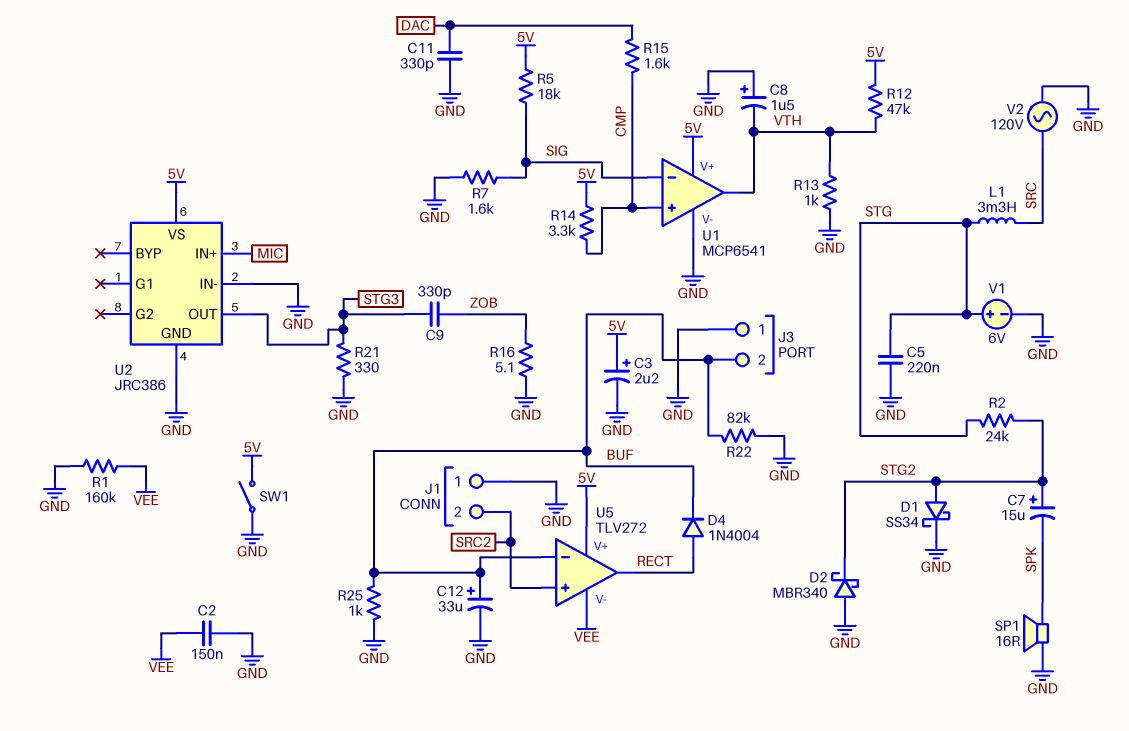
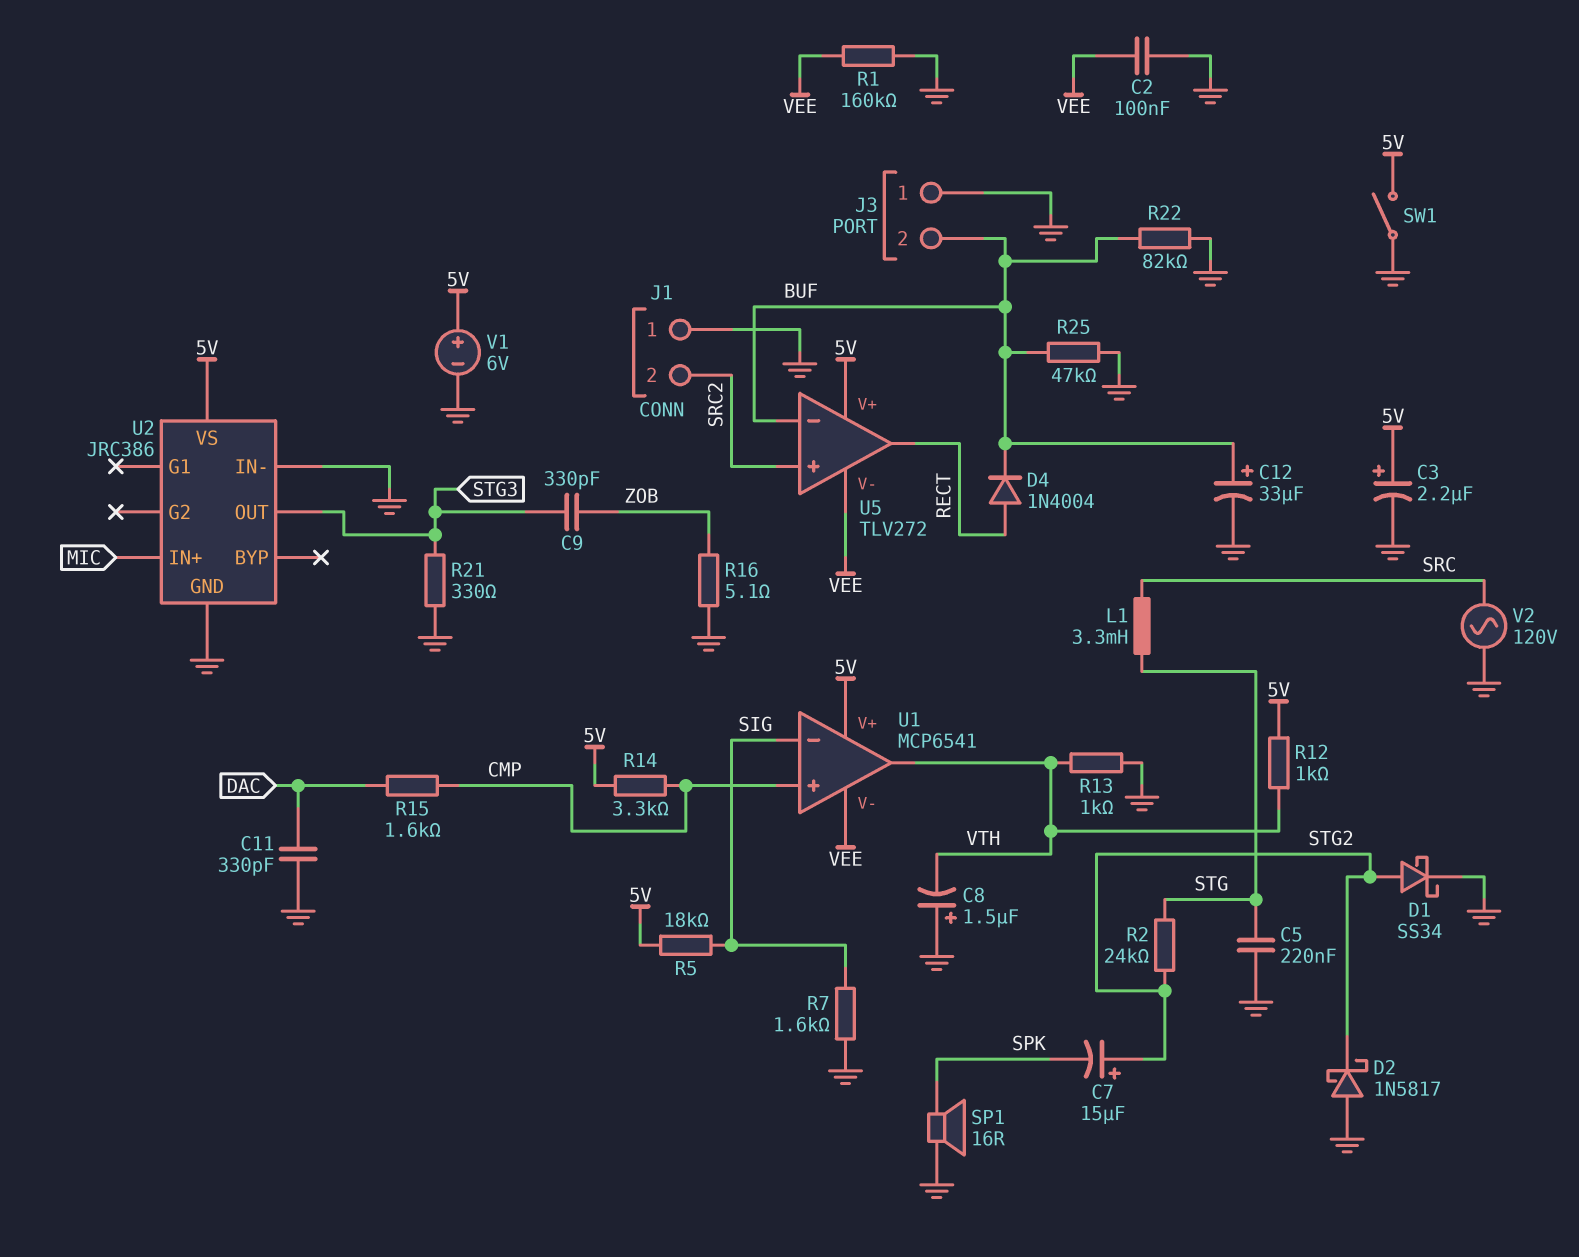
C2: 150nF (GND, VEE) -> 100nF (GND, VEE)
D2: schottky MBR340 (A GND, K STG2) -> schottky 1N5817 (A GND, K STG2)
R12: 47k (5V, VTH) -> 1k (5V, VTH)
R25: 1k (BUF, GND) -> 47k (BUF, GND)
U1 pin V-: GND -> VEE
V1: 6V (plus STG, minus GND) -> 6V (plus 5V, minus GND)

